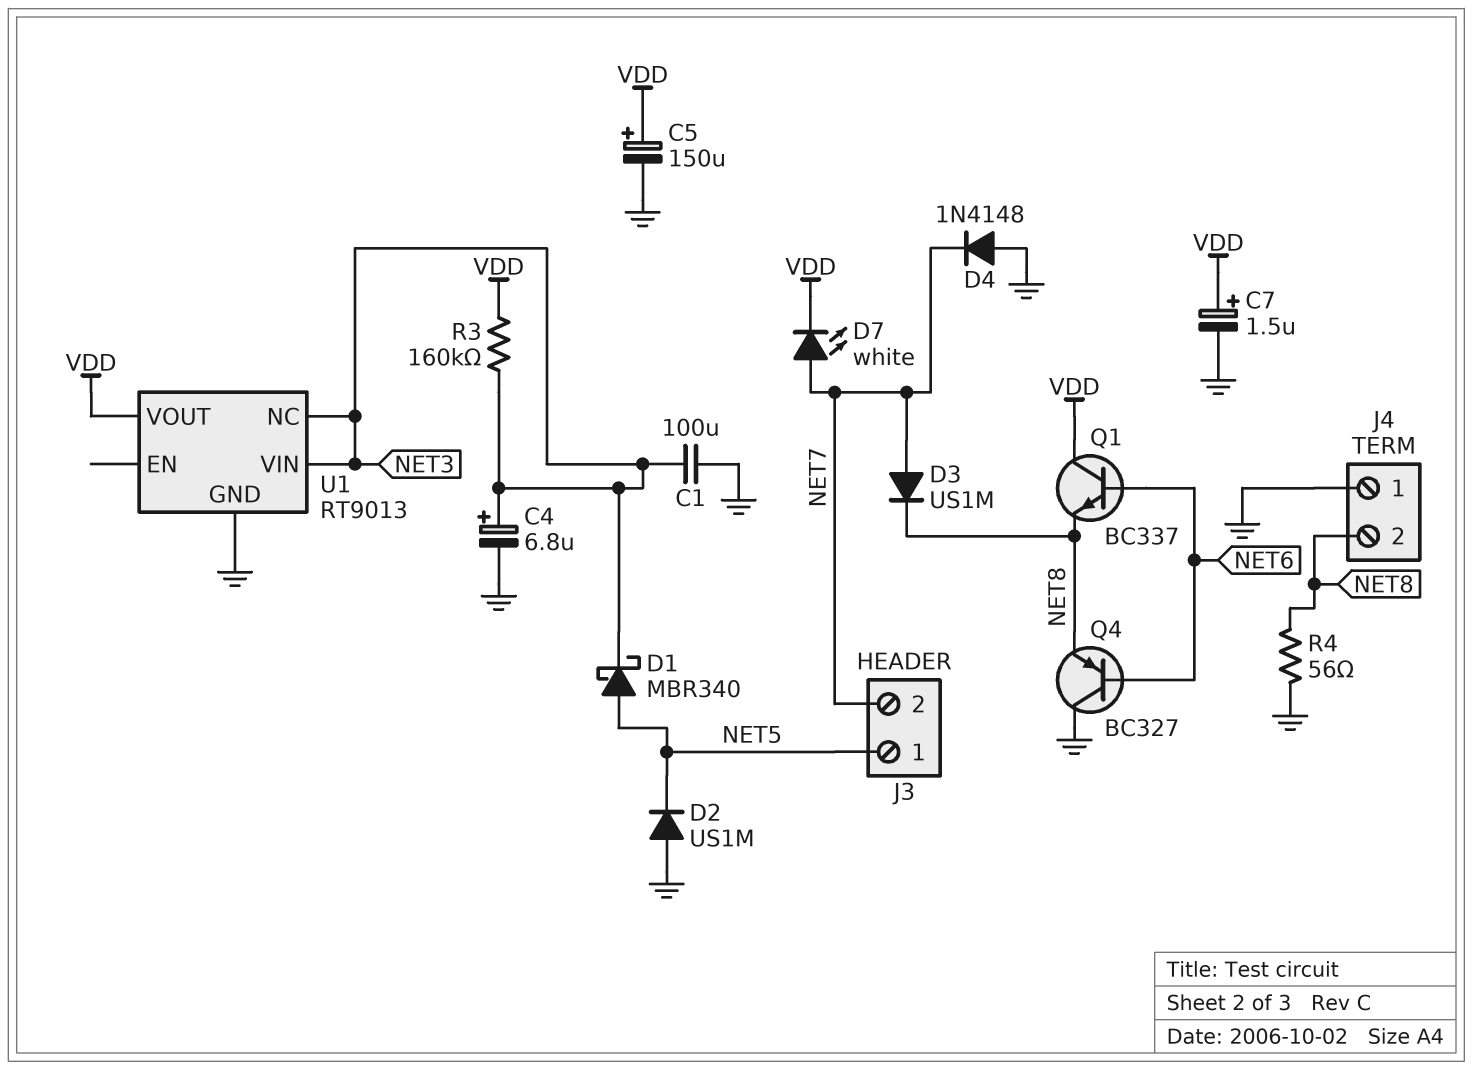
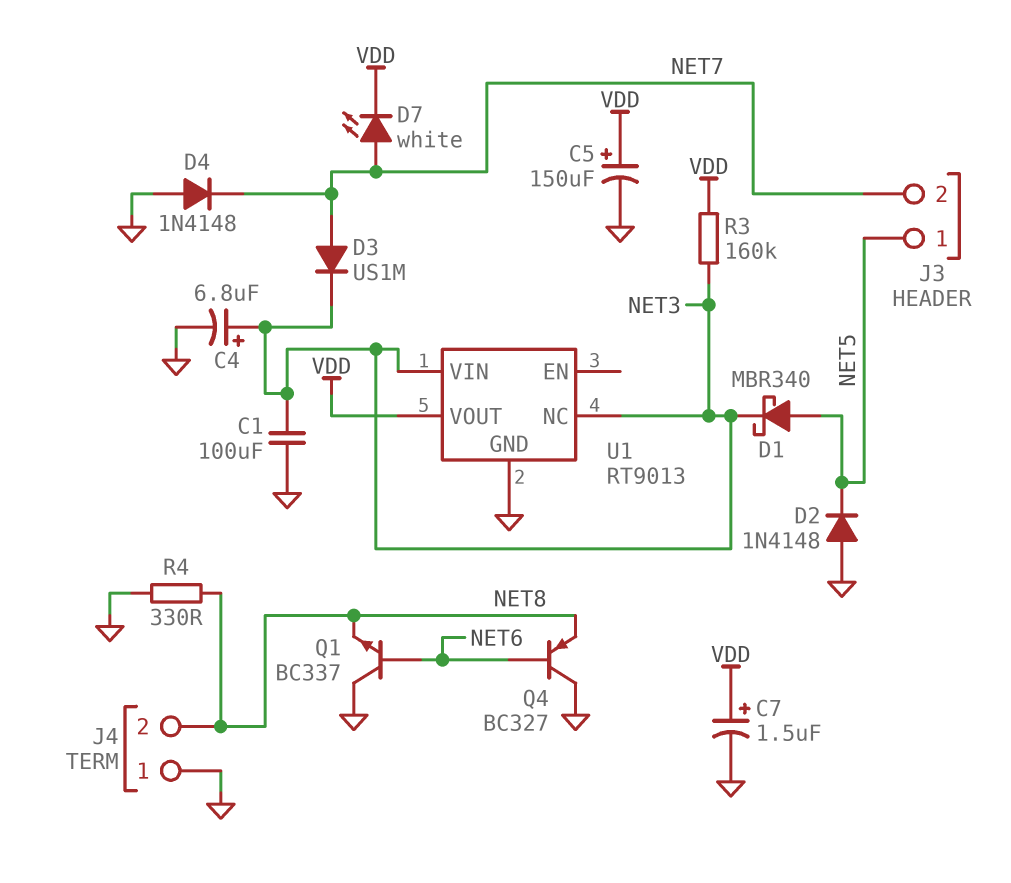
D2: diode US1M (A GND, K NET5) -> diode 1N4148 (A GND, K NET5)
D3: diode US1M (A NET7, K NET8) -> diode US1M (A NET7, K NET3)
Q1: NPN BC337 (B NET6, C VDD, E NET8) -> NPN BC337 (B NET6, C GND, E NET8)
R4: 56 (GND, NET8) -> 330 (GND, NET8)

